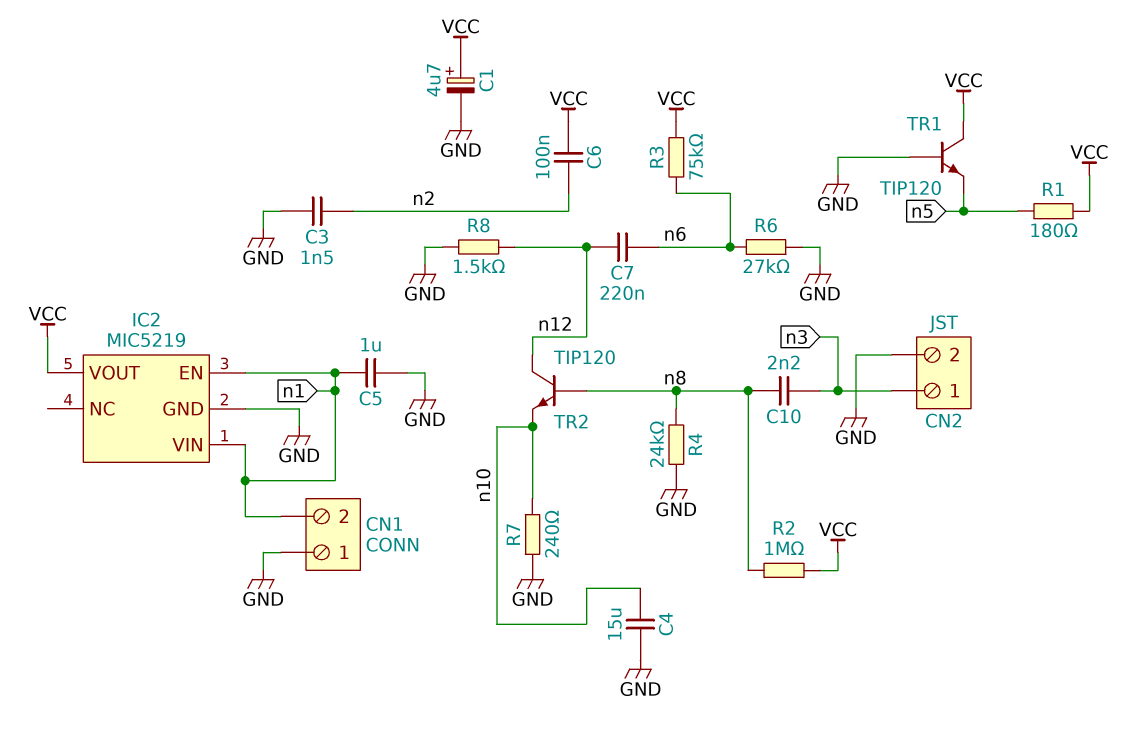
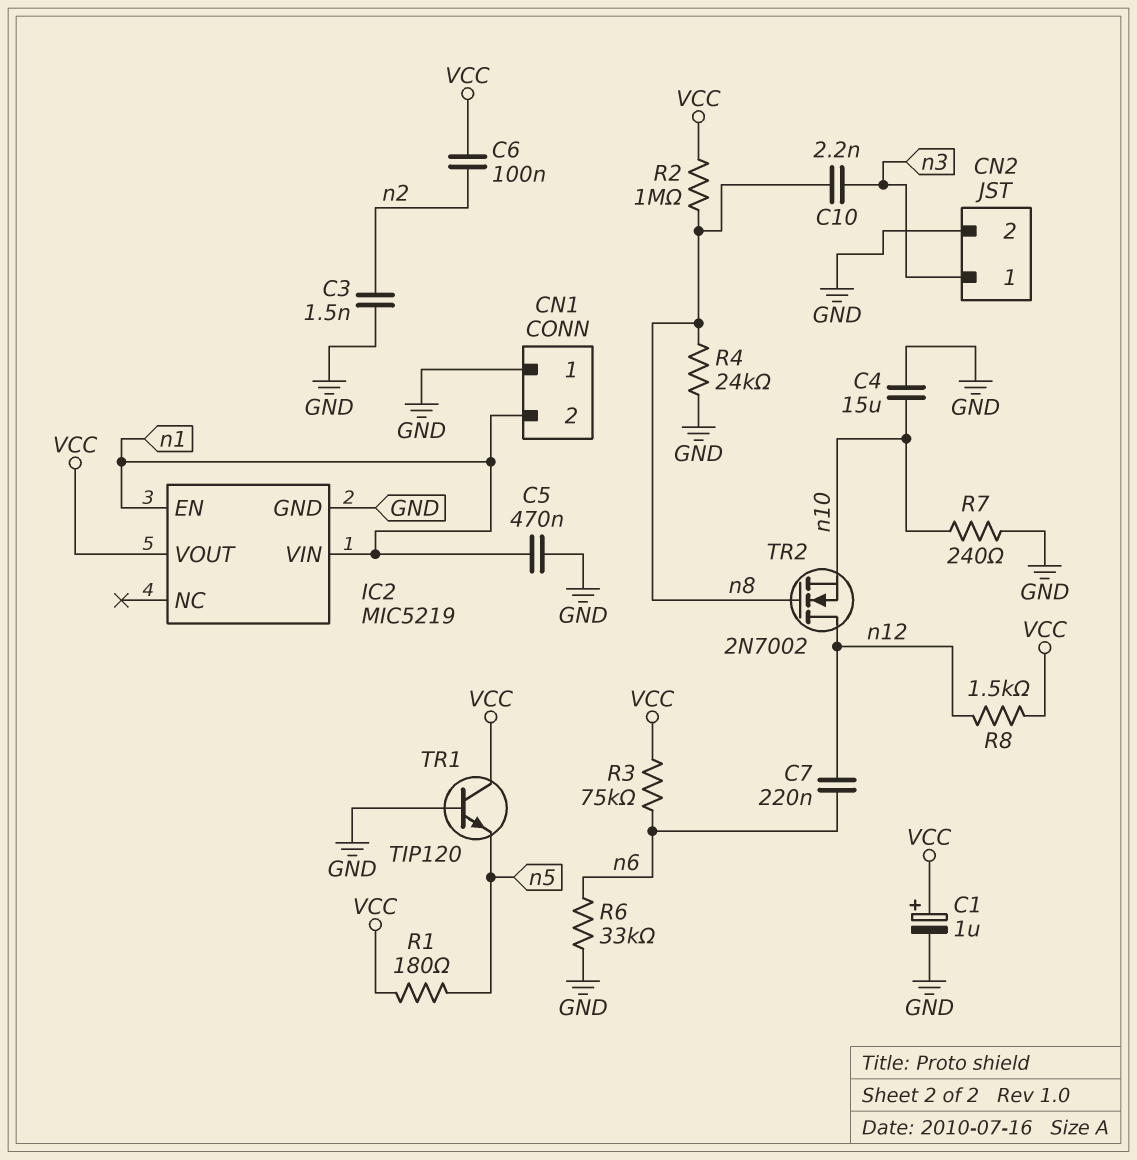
C1: 4.7uF (plus VCC, minus GND) -> 1uF (plus VCC, minus GND)
C5: 1uF (GND, n1) -> 470nF (GND, n1)
R6: 27k (GND, n6) -> 33k (GND, n6)
R8: 1.5k (GND, n12) -> 1.5k (VCC, n12)
TR2: NPN TIP120 (B n8, C n12, E n10) -> NMOS 2N7002 (G n8, D n12, S n10)

